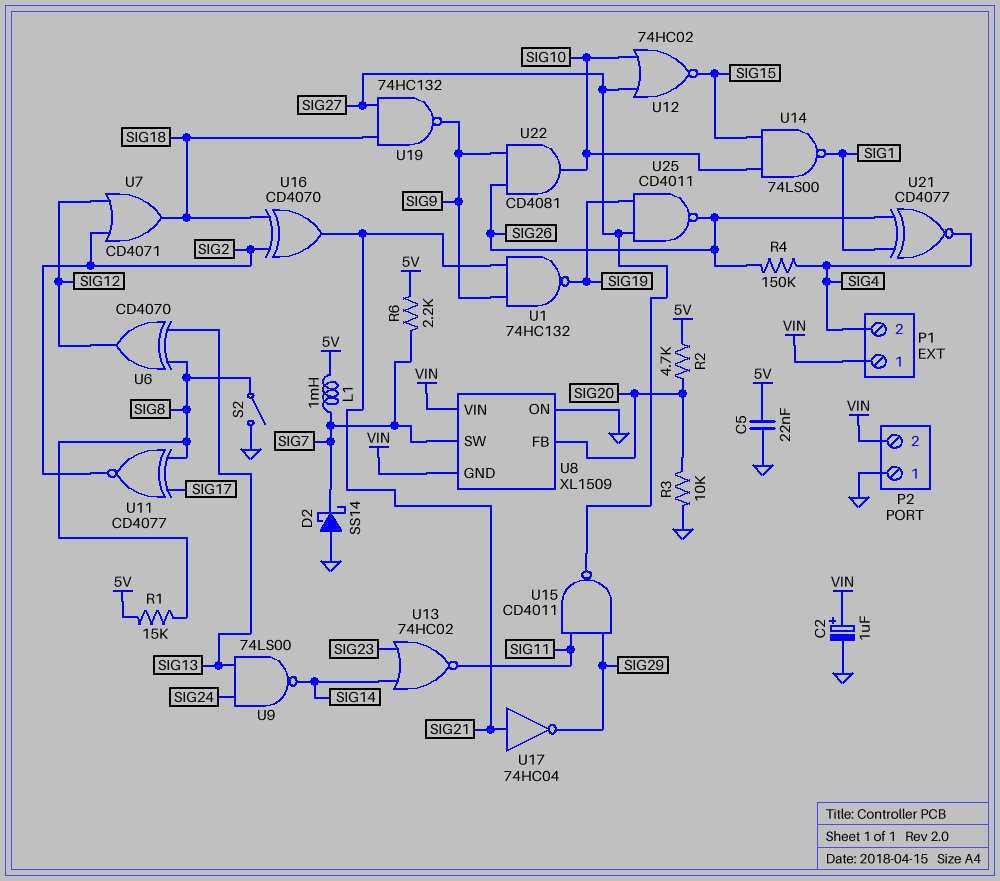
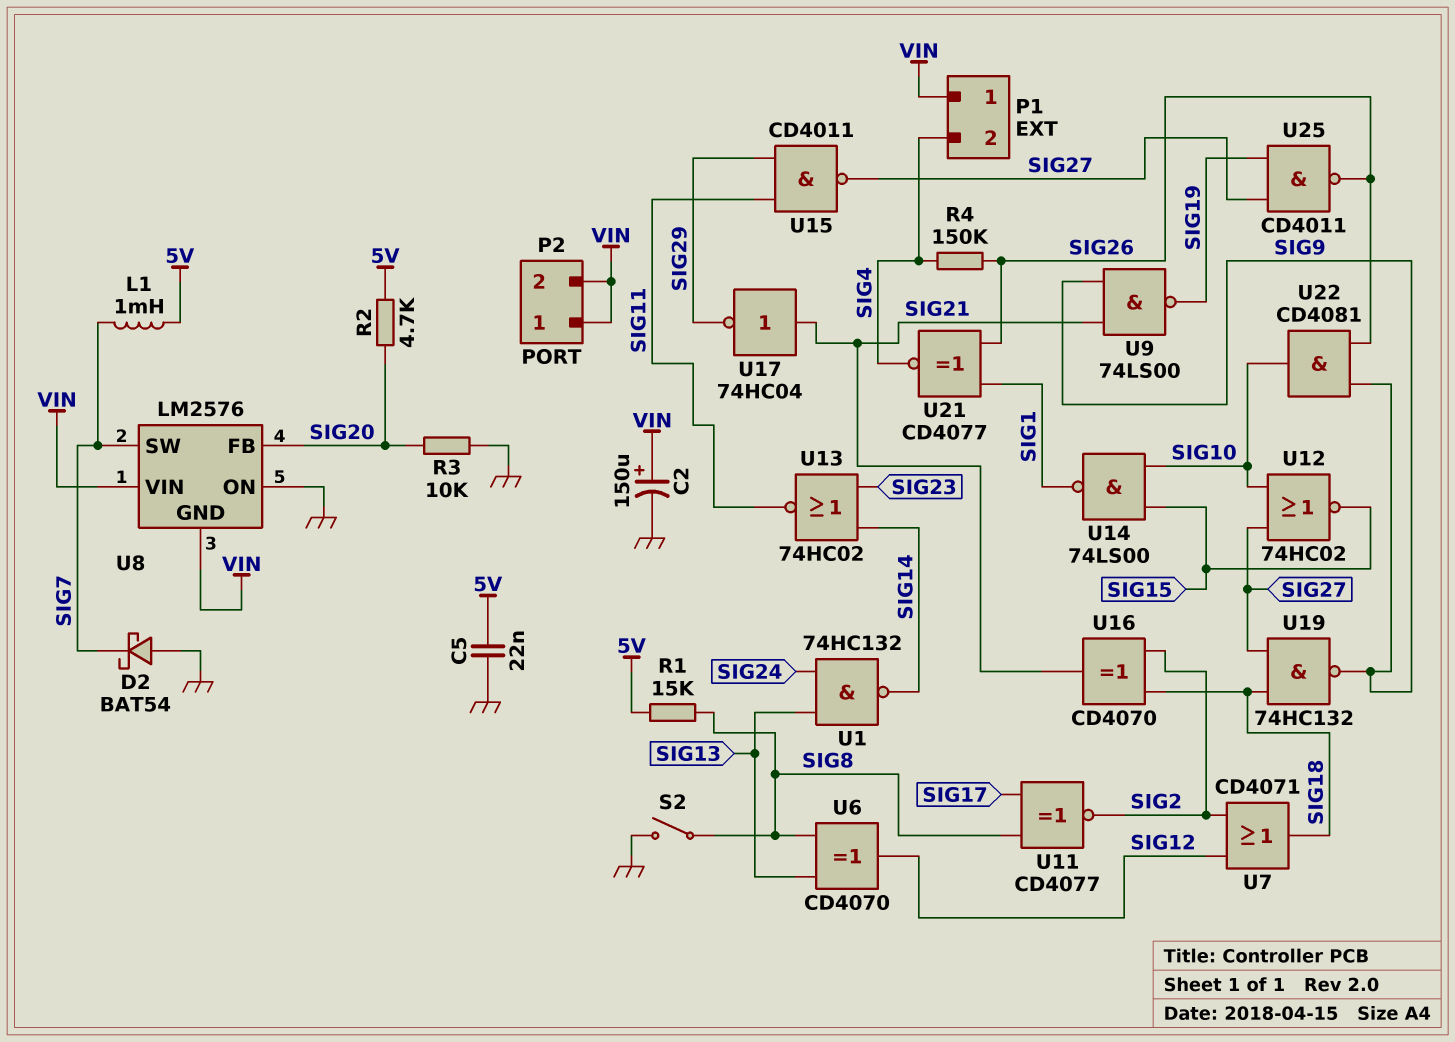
C2: 1uF (plus VIN, minus GND) -> 150uF (plus VIN, minus GND)
D2: schottky SS14 (A GND, K SIG7) -> schottky BAT54 (A GND, K SIG7)
P2 pin 1: GND -> VIN
R6: 2.2k (5V, SIG7) -> none
U1: NAND 74HC132 (in SIG9, in SIG21, out SIG19) -> NAND 74HC132 (in SIG13, in SIG24, out SIG14)
U8: XL1509 -> LM2576
U9: NAND 74LS00 (in SIG13, in SIG24, out SIG14) -> NAND 74LS00 (in SIG9, in SIG21, out SIG19)

